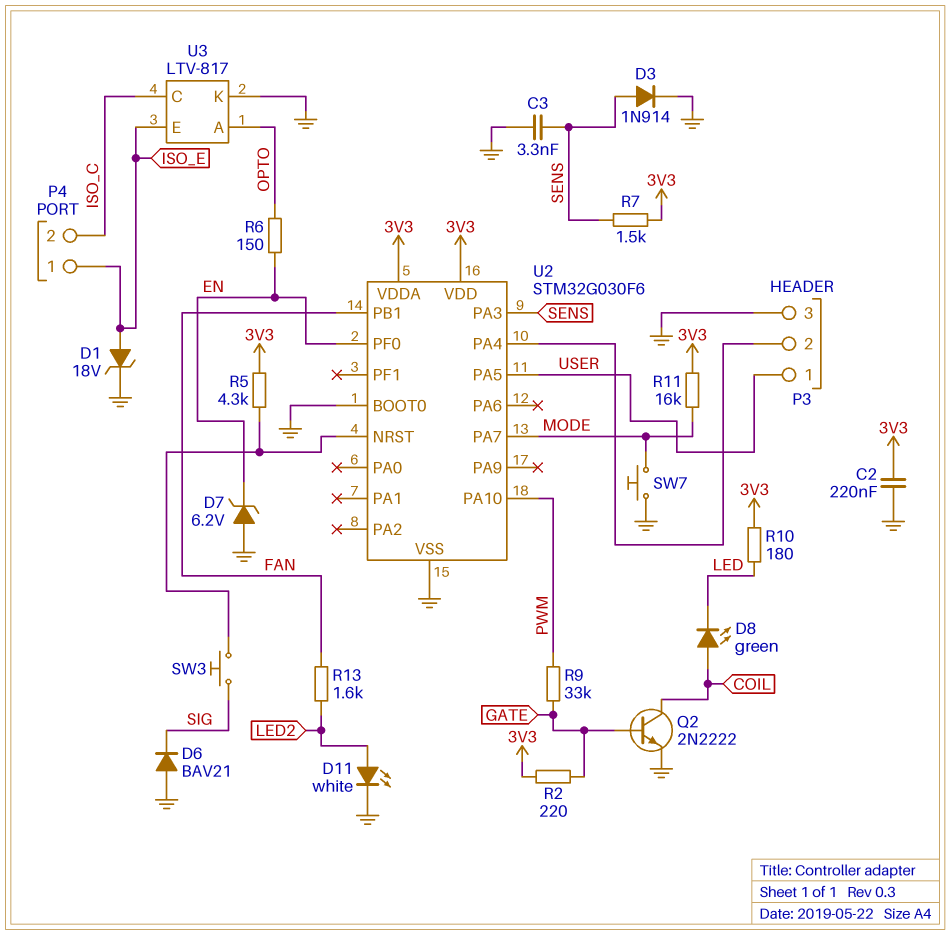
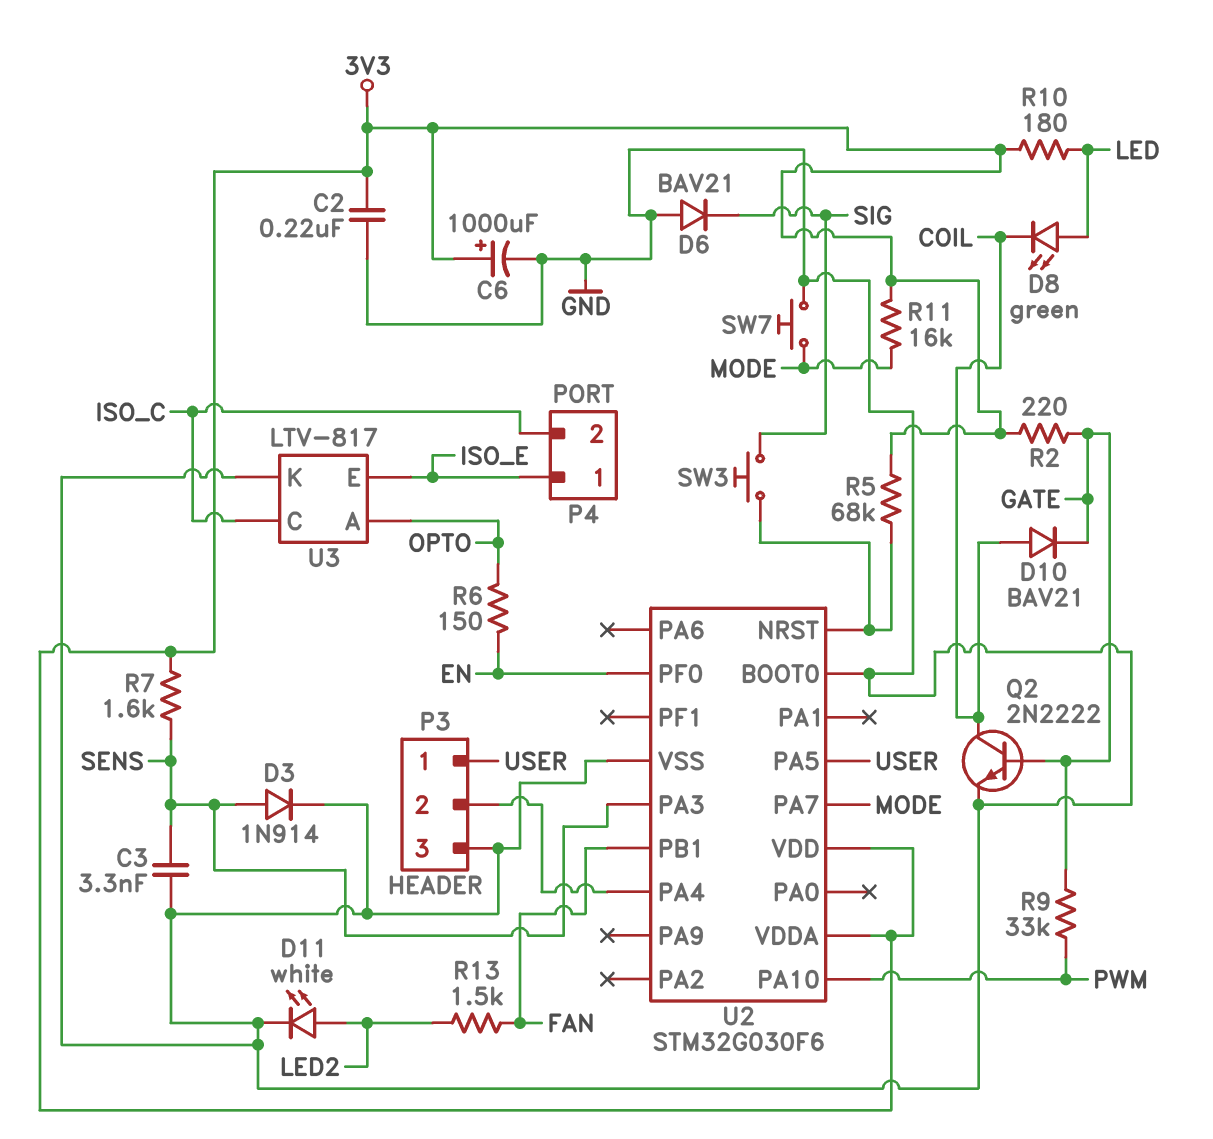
C6: none -> 1000uF (plus 3V3, minus GND)
D1: zener 18V (A ISO_E, K GND) -> none
D7: zener 6.2V (A GND, K EN) -> none
D8: LED green (A COIL, K LED) -> LED green (A LED, K COIL)
D10: none -> diode BAV21 (A COIL, K GATE)
R5: 4.3k (3V3, U2/NRST) -> 68k (3V3, U2/NRST)
R7: 1.5k (3V3, SENS) -> 1.6k (3V3, SENS)
R13: 1.6k (FAN, LED2) -> 1.5k (FAN, LED2)

